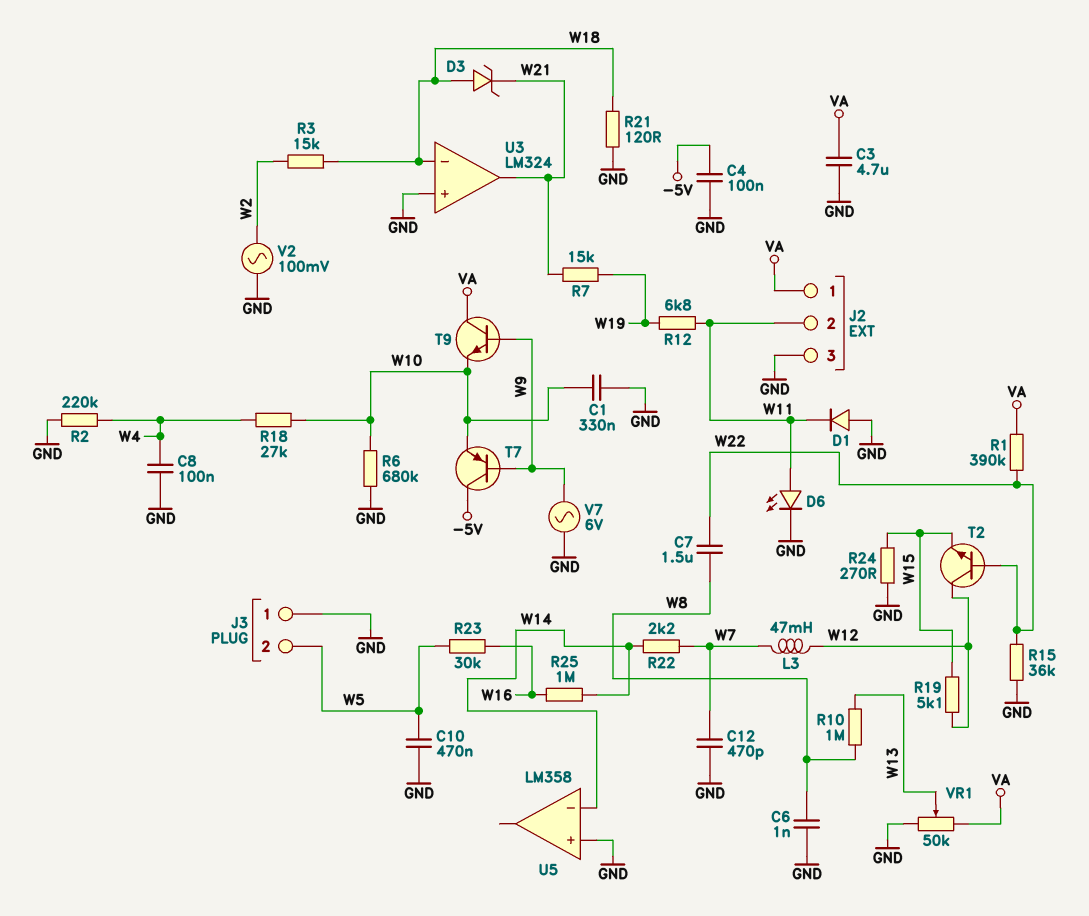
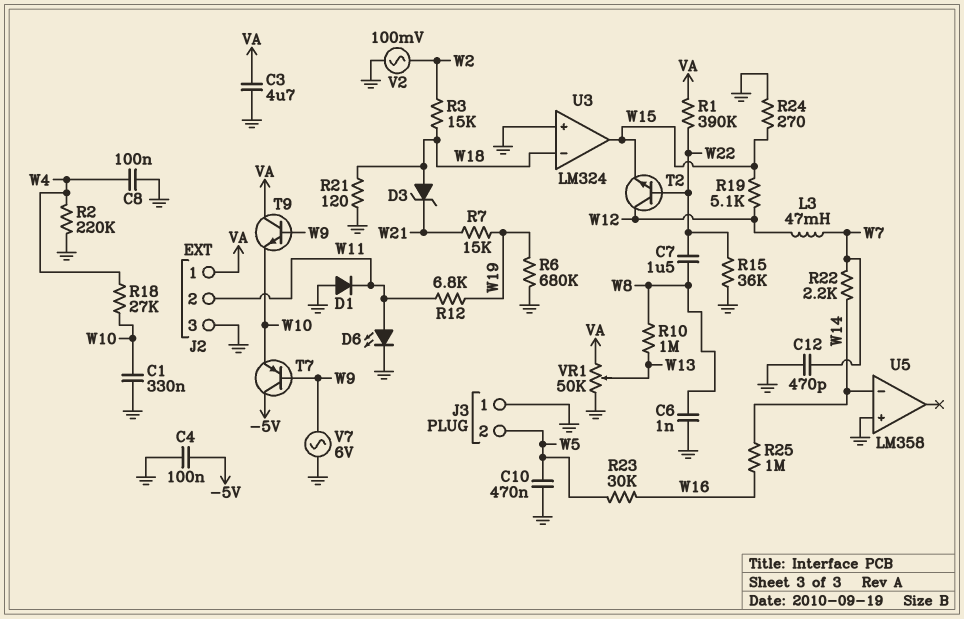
R6: 680k (GND, W10) -> 680k (GND, W19)
U3 pin out: W21 -> W15

